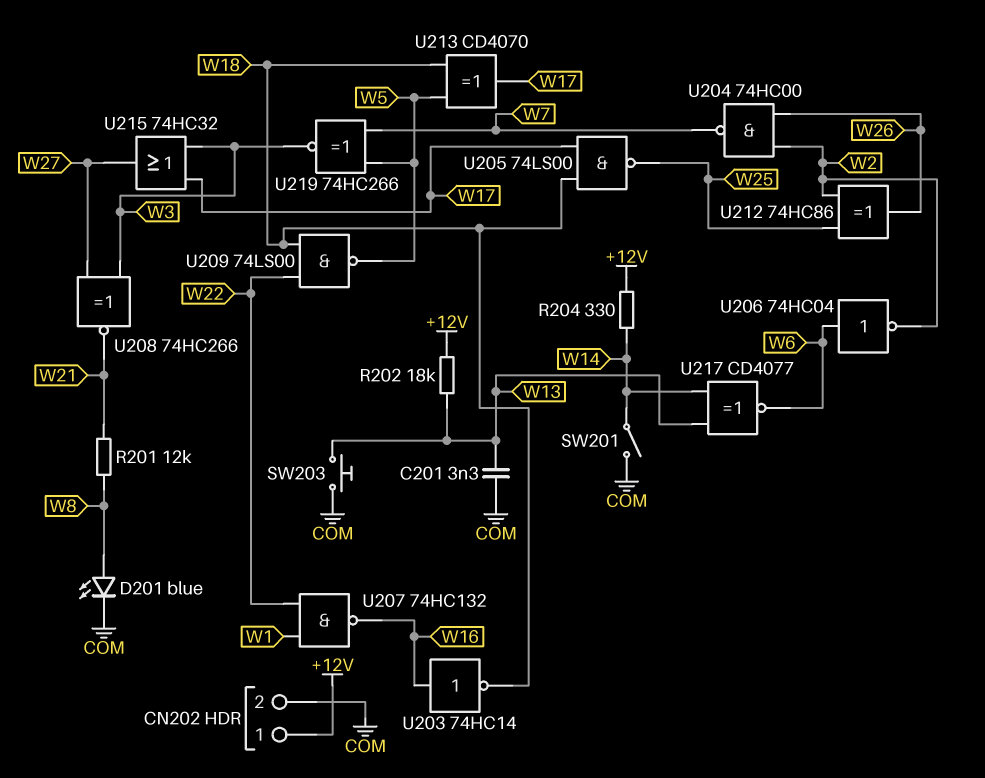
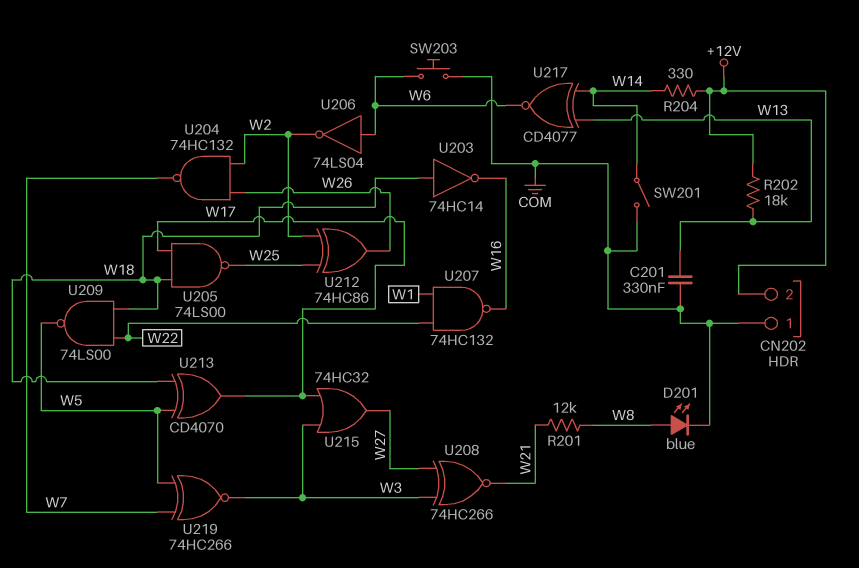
C201: 3.3nF (COM, W13) -> 330nF (COM, W13)
CN202 pin 1: +12V -> COM
CN202 pin 2: COM -> +12V
SW203: button (COM, W13) -> button (COM, W6)
U203: NOT 74HC14 (in W16, out W18) -> NOT 74HC14 (in W18, out W16)
U204: NAND 74HC00 (in W2, in W26, out W7) -> NAND 74HC132 (in W2, in W26, out W7)
U206: NOT 74HC04 (in W6, out W2) -> NOT 74LS04 (in W6, out W2)

